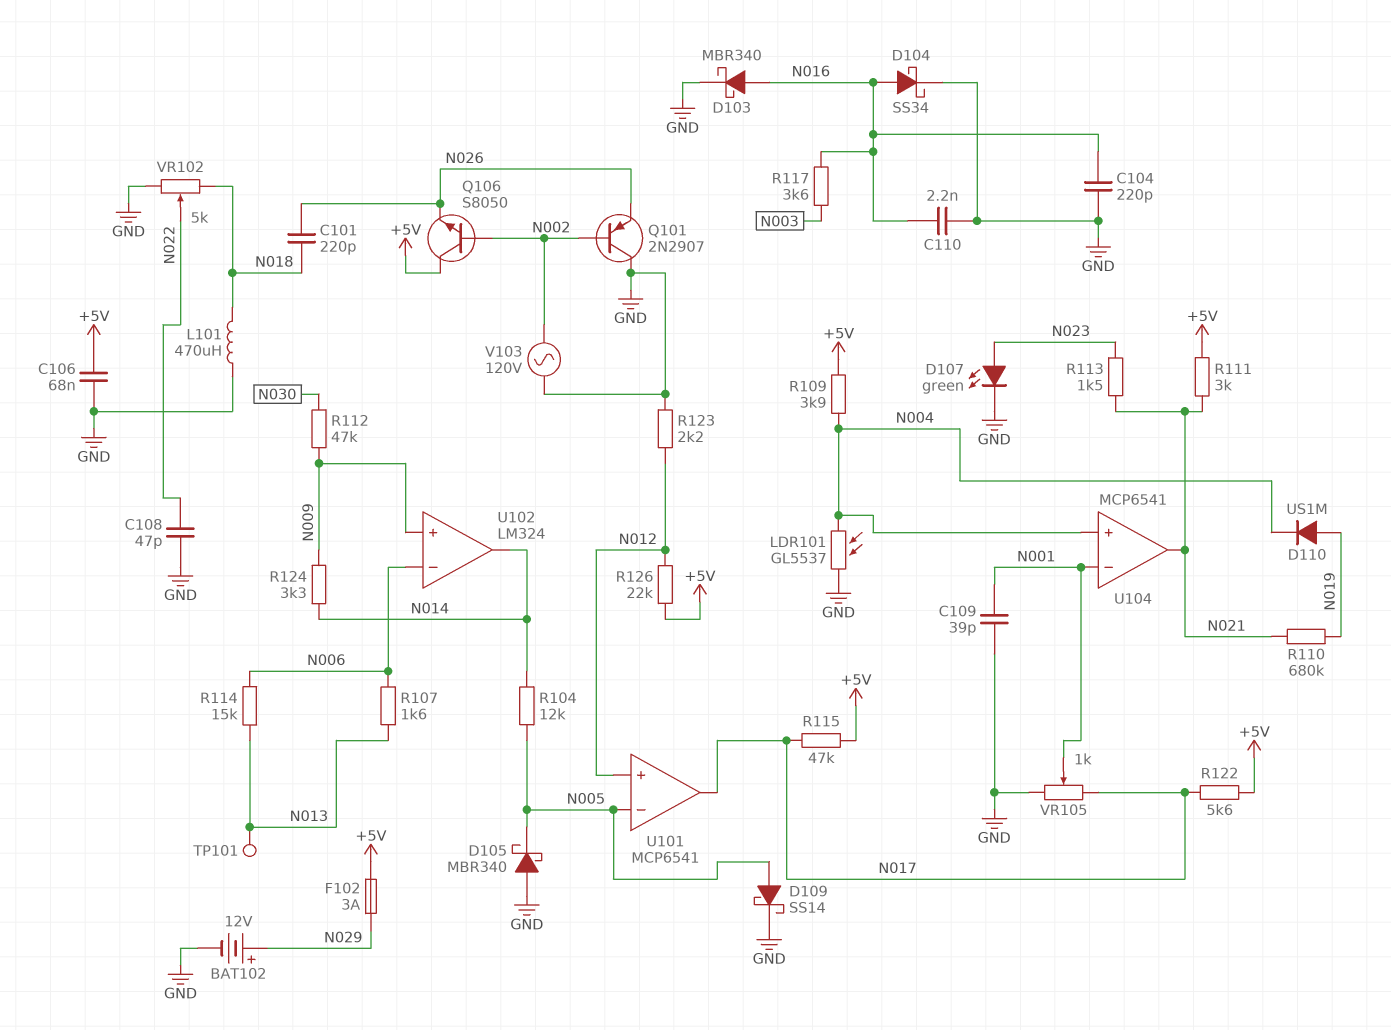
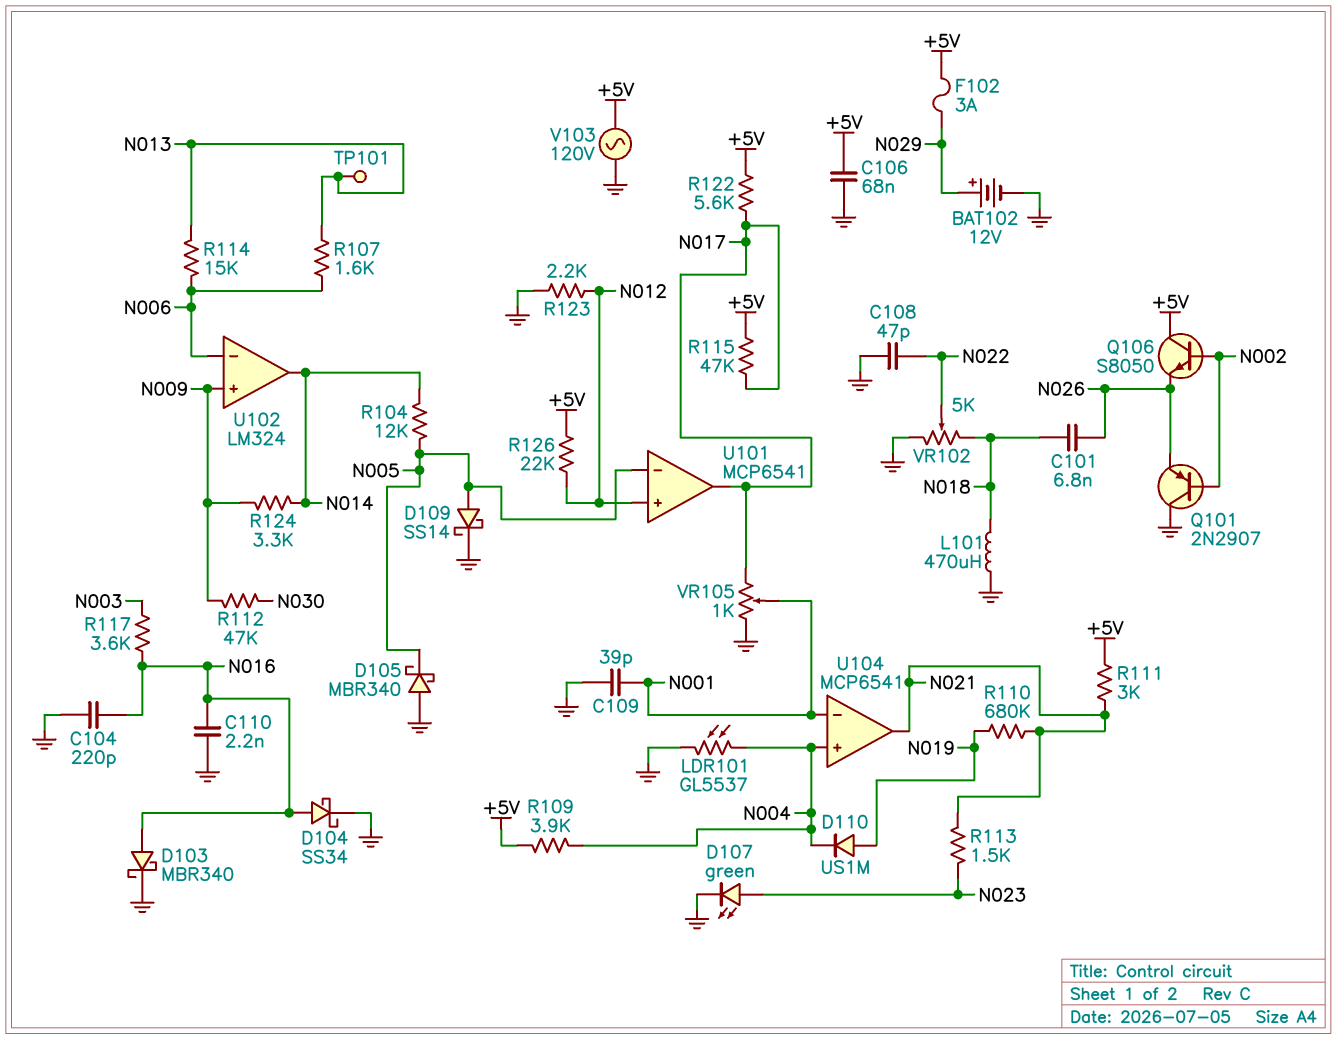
C101: 220pF (N018, N026) -> 6.8nF (N018, N026)
V103: AC 120V (GND, N002) -> AC 120V (+5V, GND)

